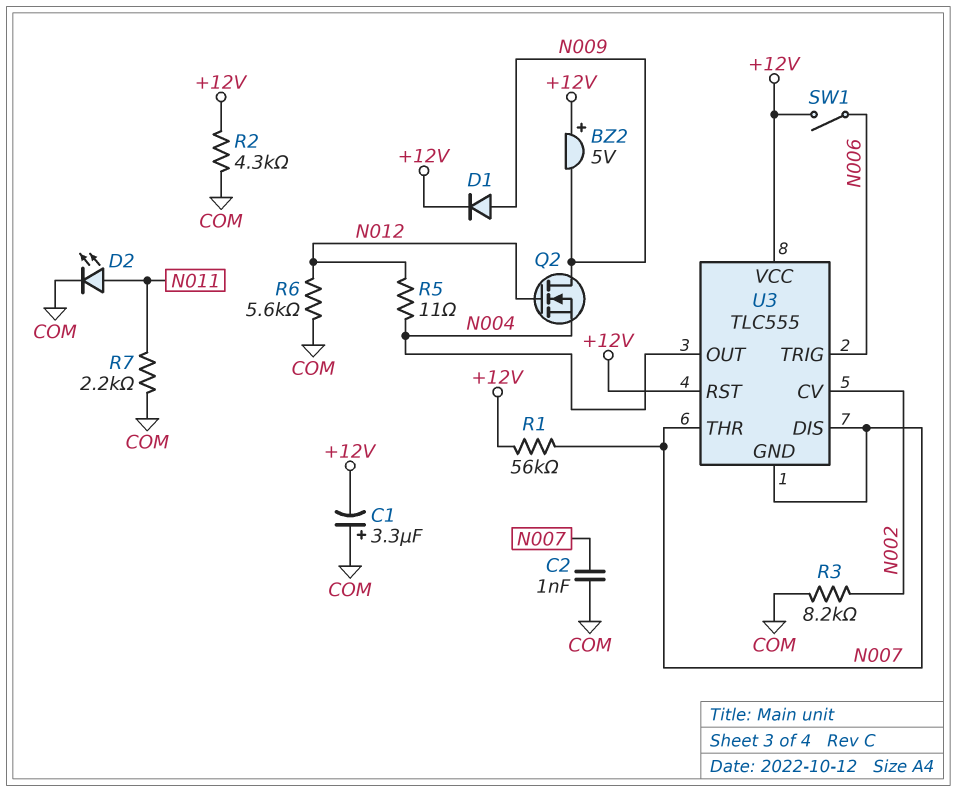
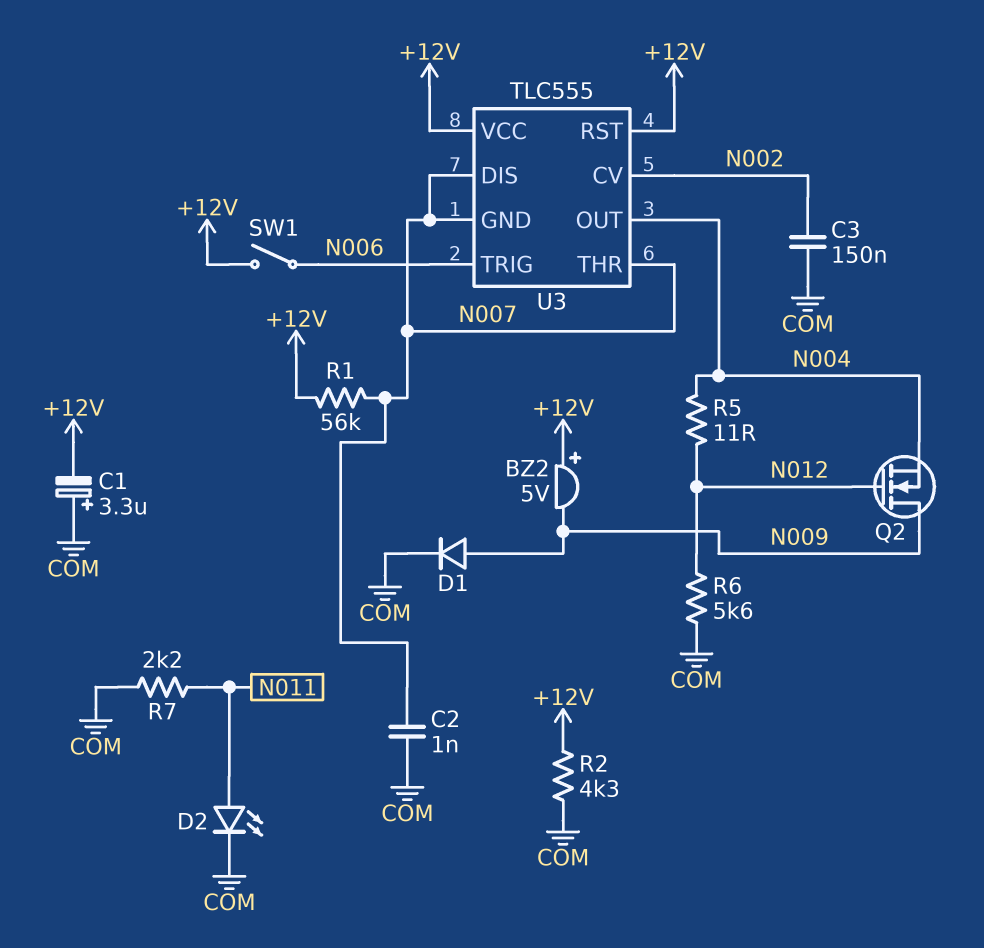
C3: none -> 150nF (COM, N002)
D1: diode (A N009, K +12V) -> diode (A N009, K COM)
R3: 8.2k (COM, N002) -> none

